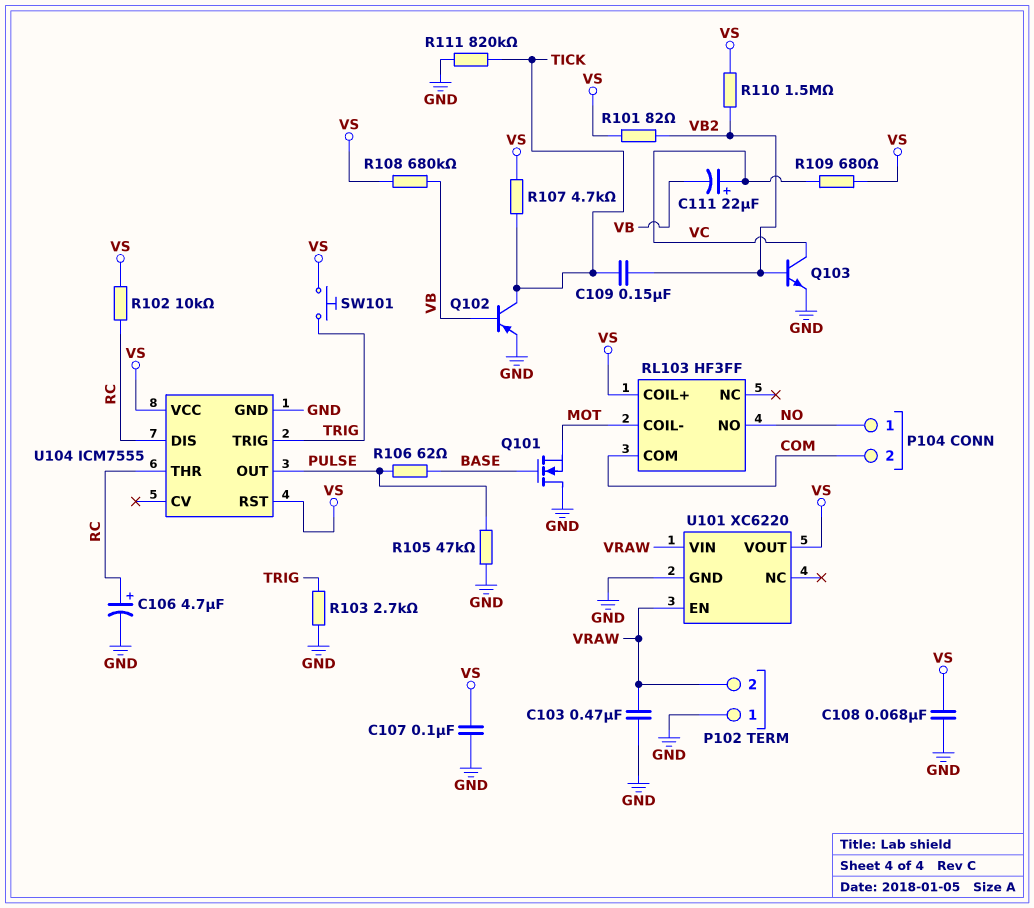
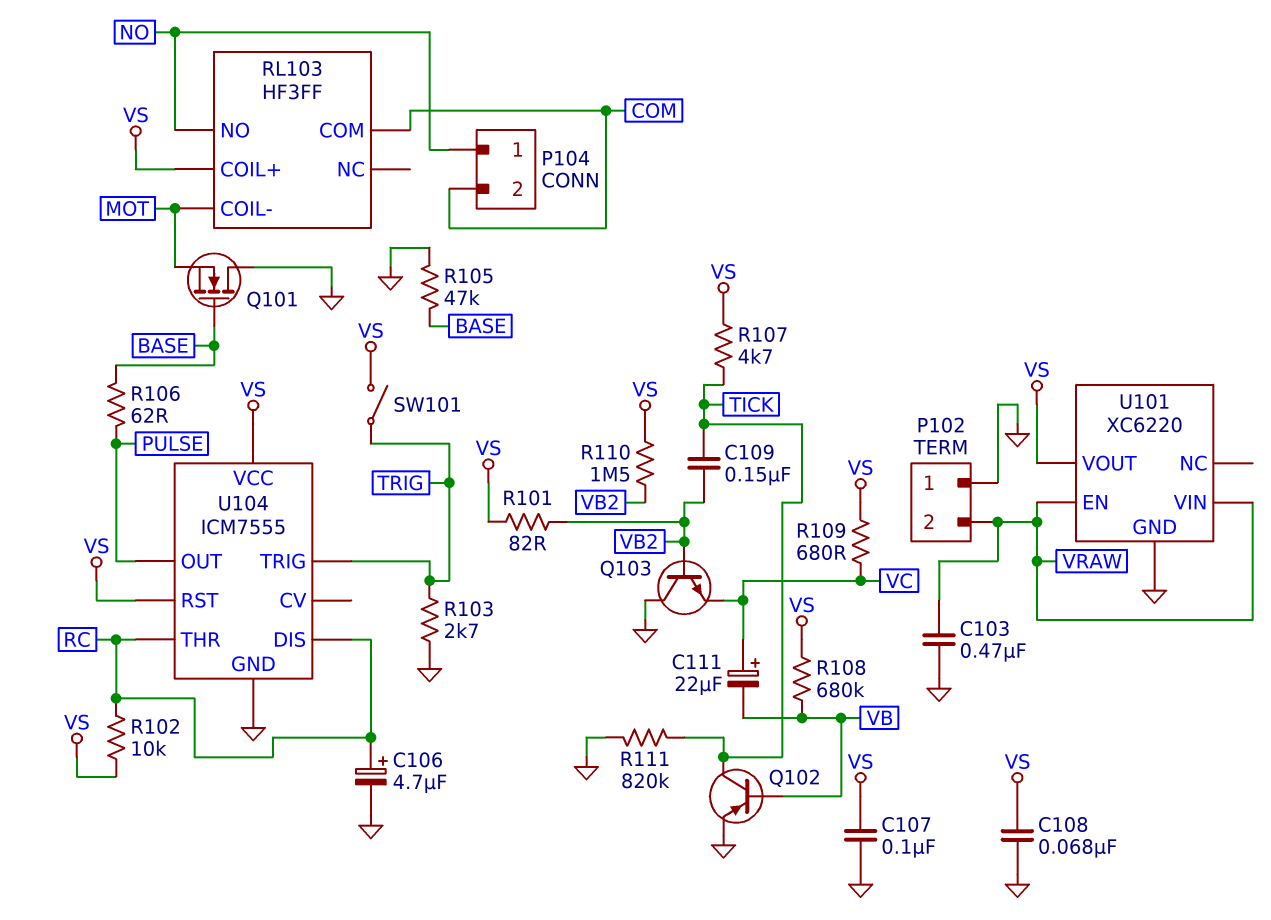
Q103: NPN (B VB2, C VC, E GND) -> NPN (B VB2, C GND, E VC)
R105: 47k (GND, PULSE) -> 47k (BASE, GND)
SW101: button (TRIG, VS) -> switch (TRIG, VS)

